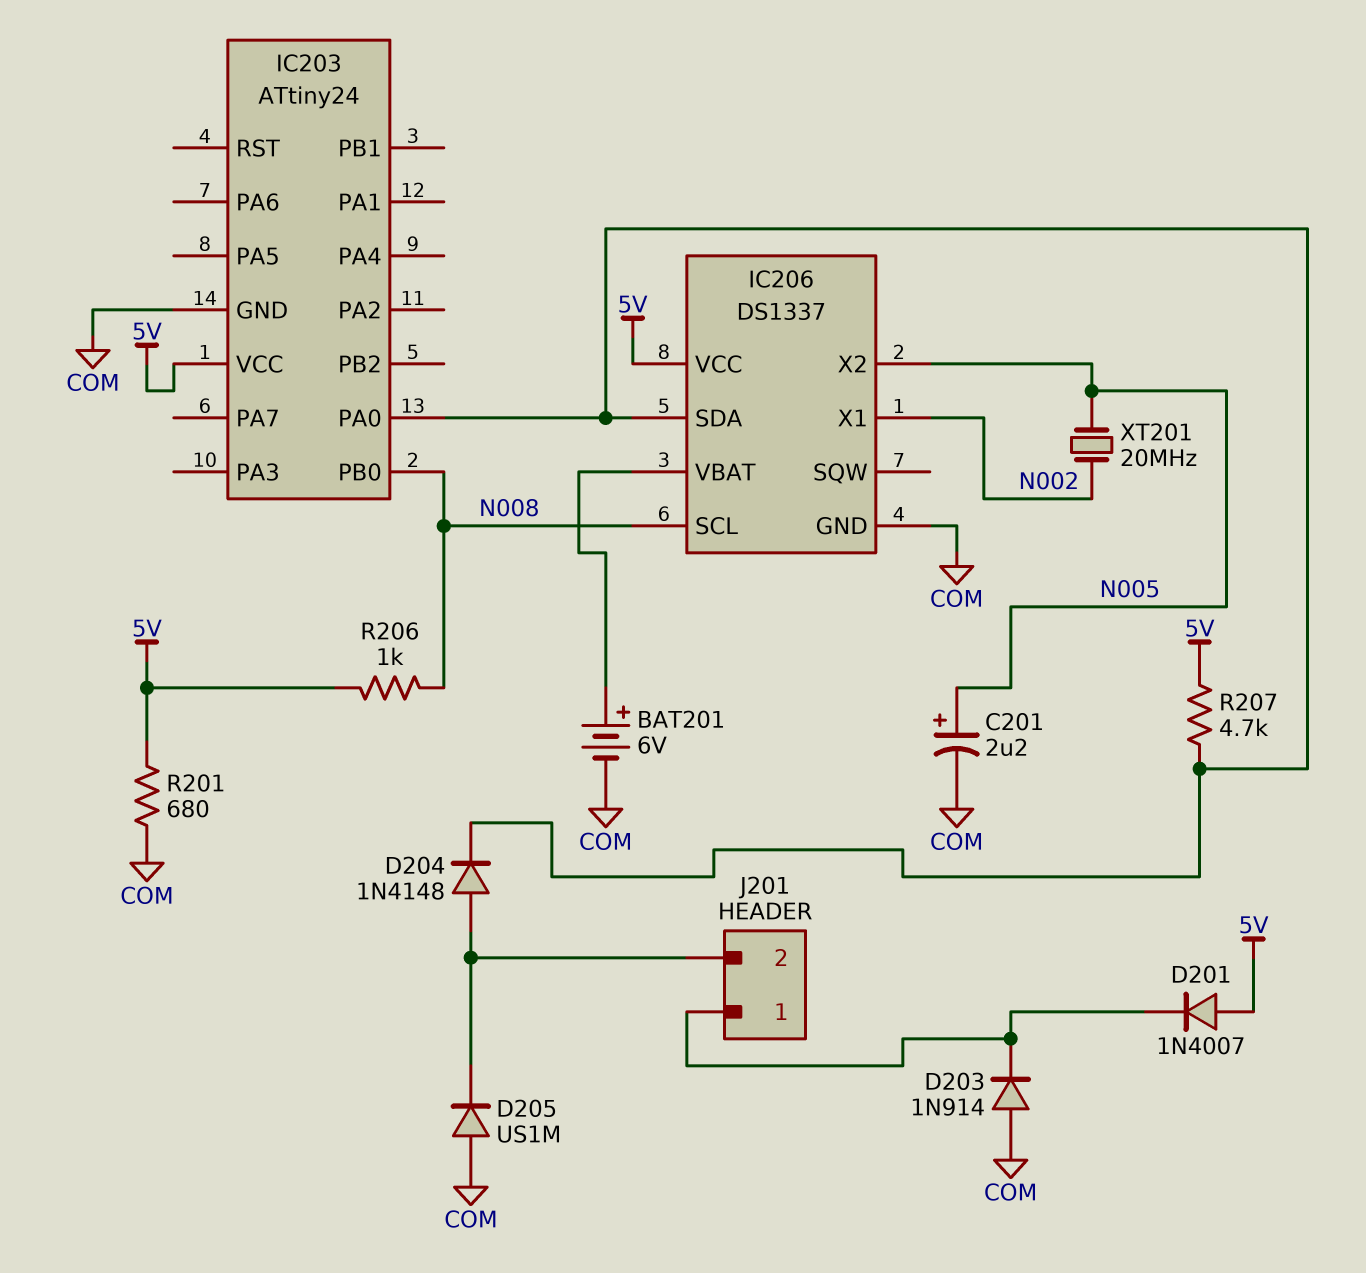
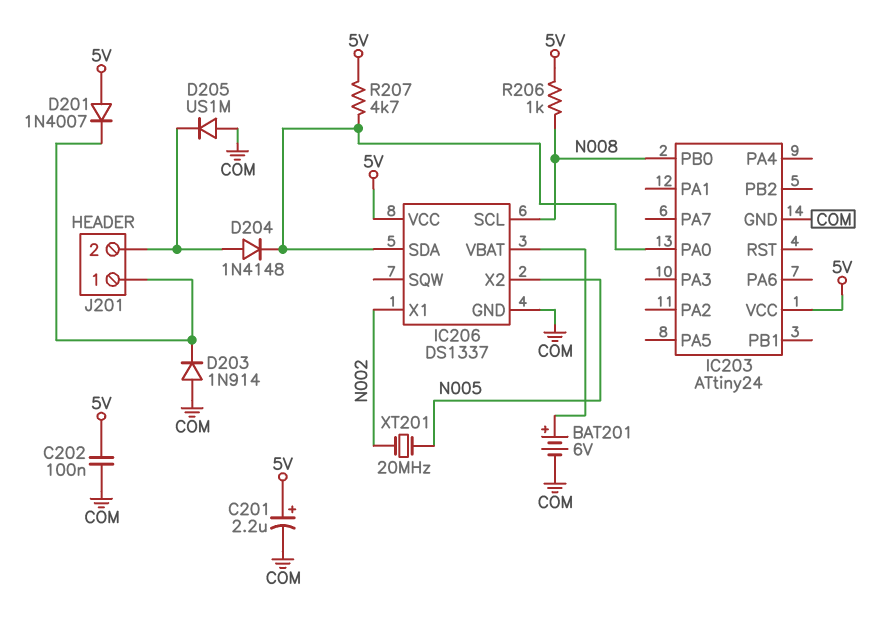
C201: 2.2uF (plus N005, minus COM) -> 2.2uF (plus 5V, minus COM)
C202: none -> 100nF (5V, COM)
R201: 680 (5V, COM) -> none

